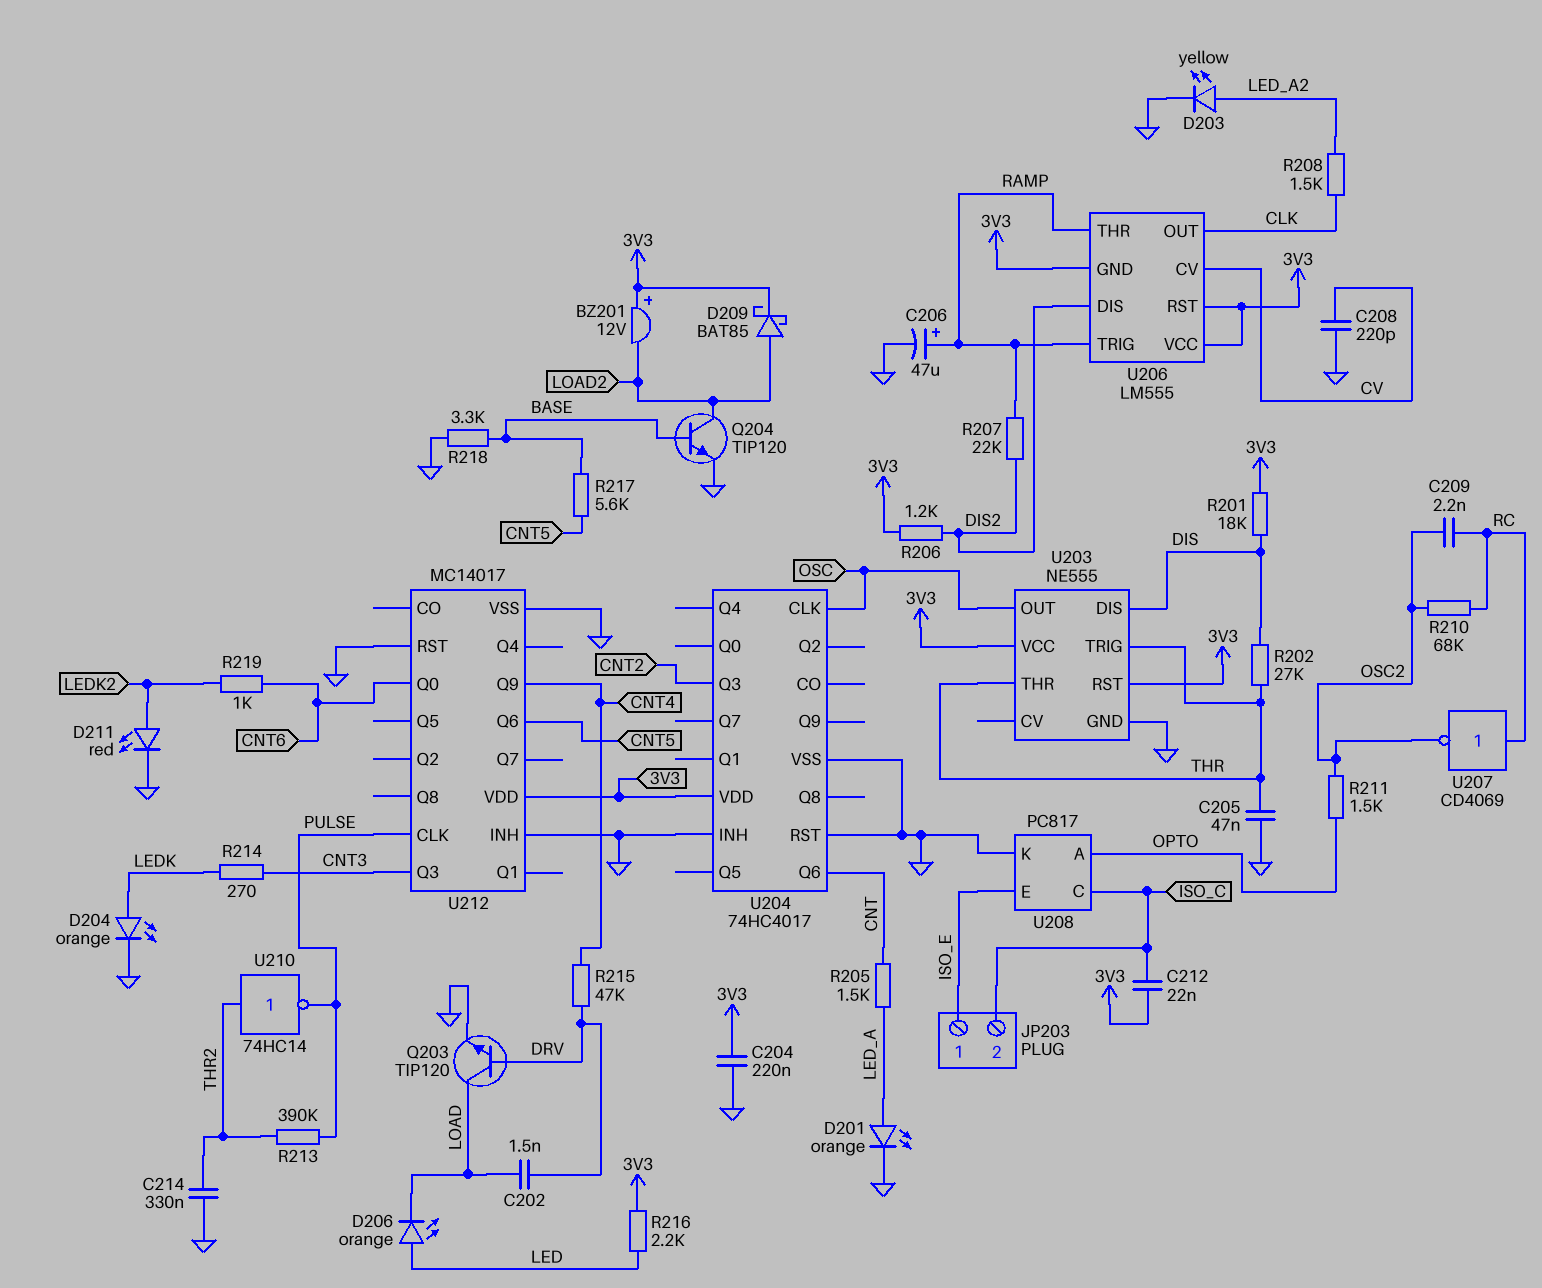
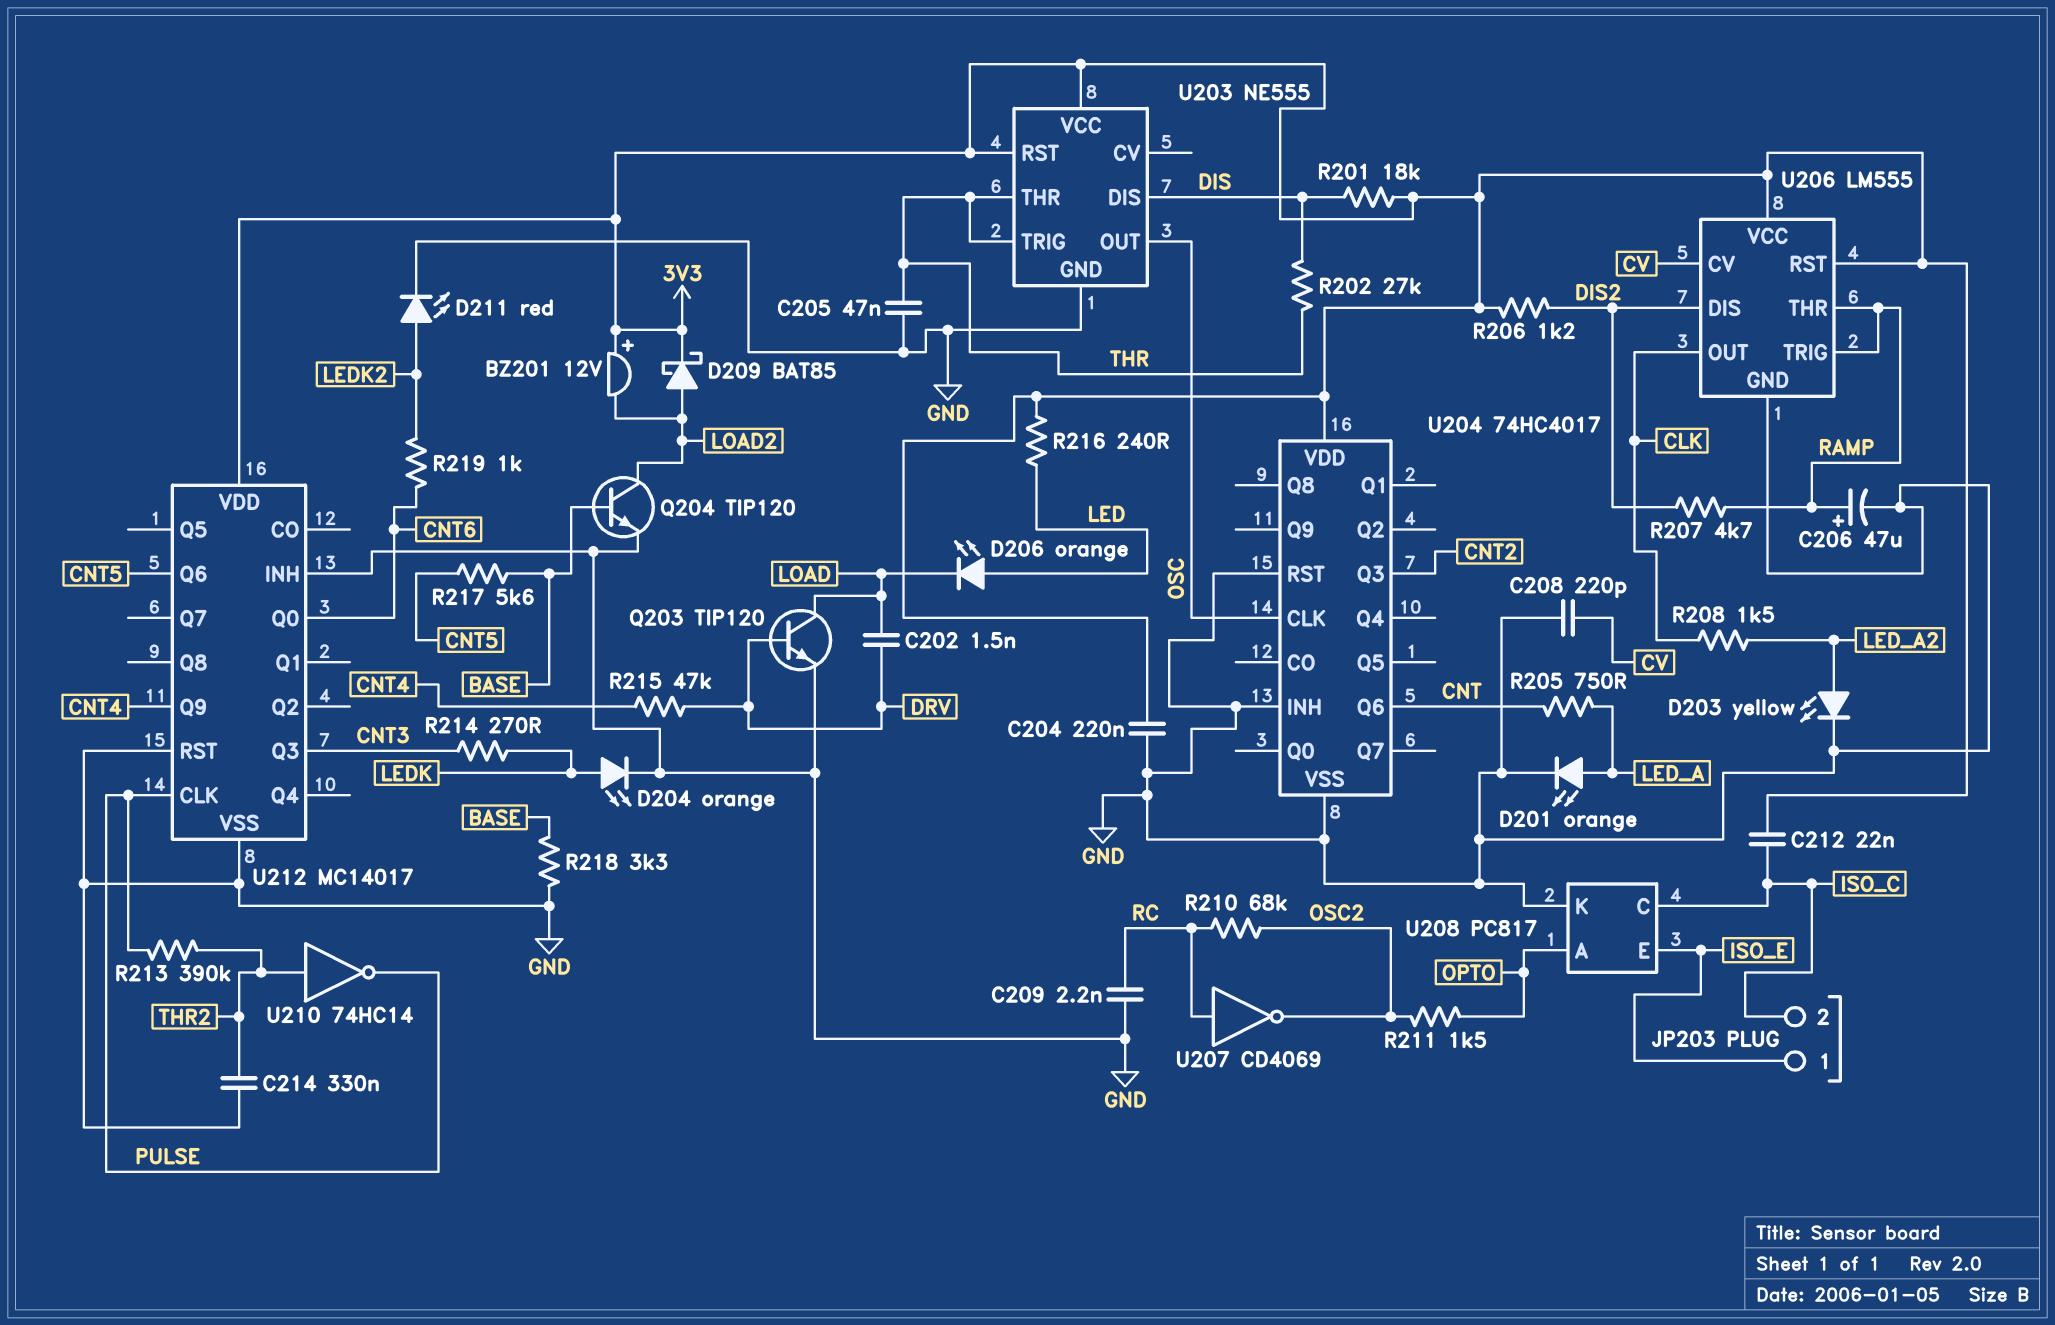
C209: 2.2nF (OSC2, RC) -> 2.2nF (GND, RC)
R205: 1.5k (CNT, LED_A) -> 750 (CNT, LED_A)
R207: 22k (DIS2, RAMP) -> 4.7k (DIS2, RAMP)
R216: 2.2k (3V3, LED) -> 240 (3V3, LED)
U206 pin GND: 3V3 -> GND

